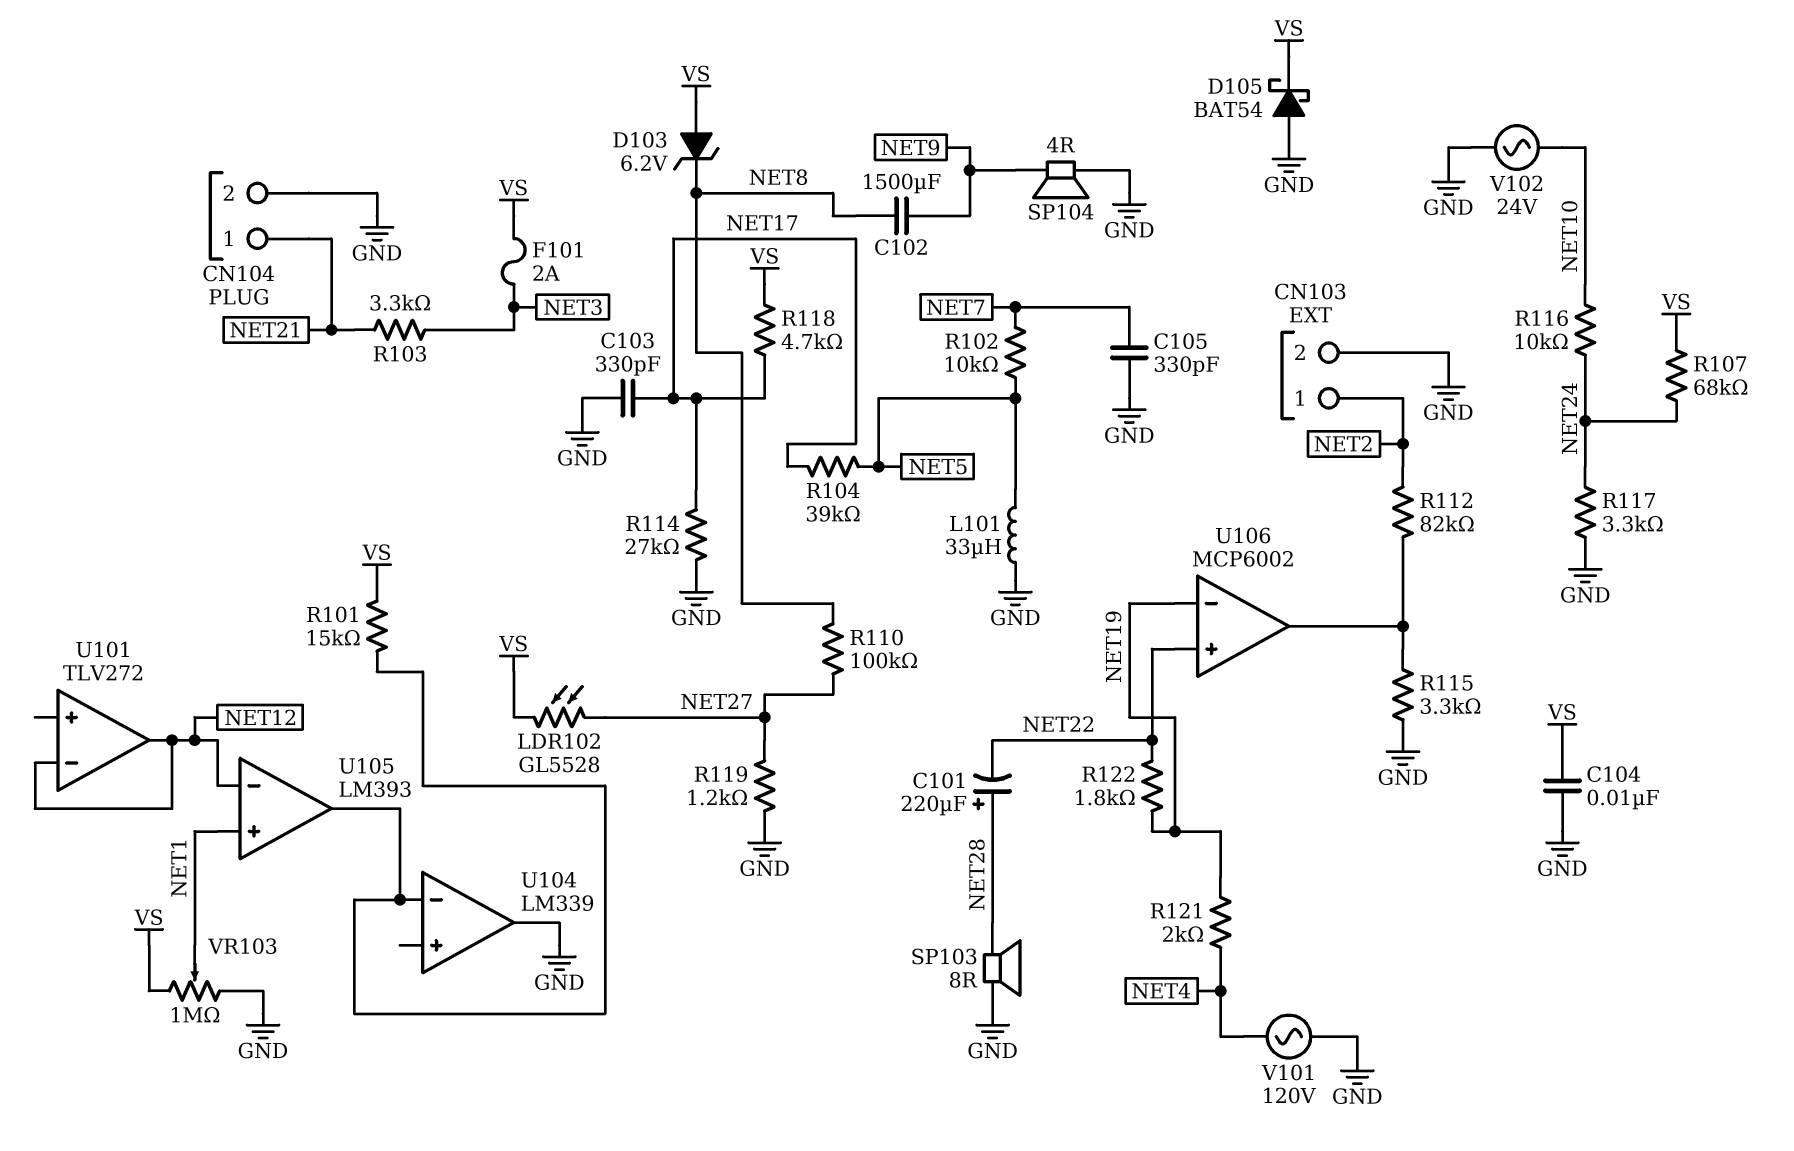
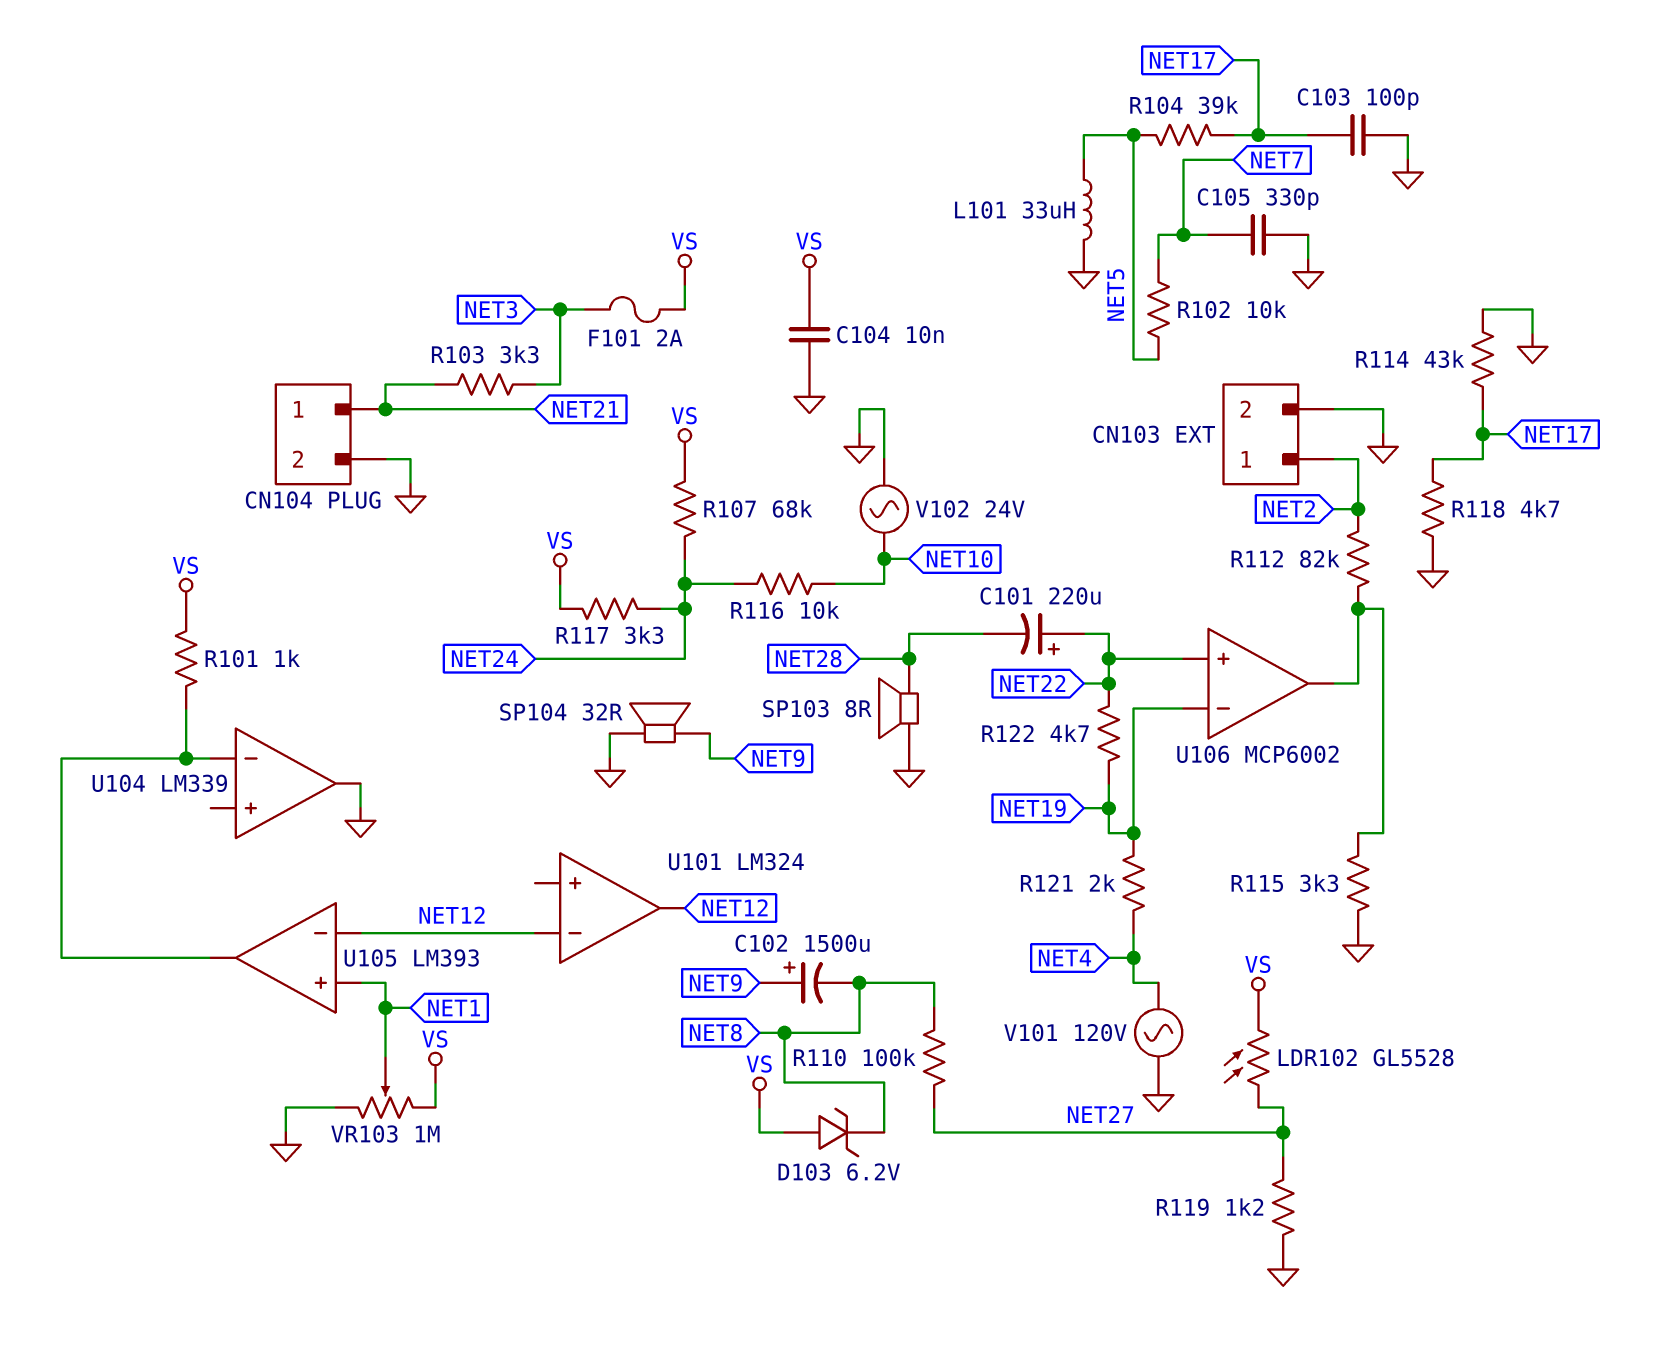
C101: 220uF (plus NET28, minus NET22) -> 220uF (plus NET22, minus NET28)
C102: 1500uF (NET8, NET9) -> 1500uF (plus NET9, minus NET8)
C103: 330pF (GND, NET17) -> 100pF (GND, NET17)
D105: schottky BAT54 (A GND, K VS) -> none
R101: 15k (U104/in-, VS) -> 1k (U104/in-, VS)
R114: 27k (GND, NET17) -> 43k (GND, NET17)
R117: 3.3k (GND, NET24) -> 3.3k (NET24, VS)
R118: 4.7k (NET17, VS) -> 4.7k (GND, NET17)
R122: 1.8k (NET19, NET22) -> 4.7k (NET19, NET22)
SP104: speaker 4R (GND, NET9) -> speaker 32R (GND, NET9)
U101: TLV272 -> LM324

